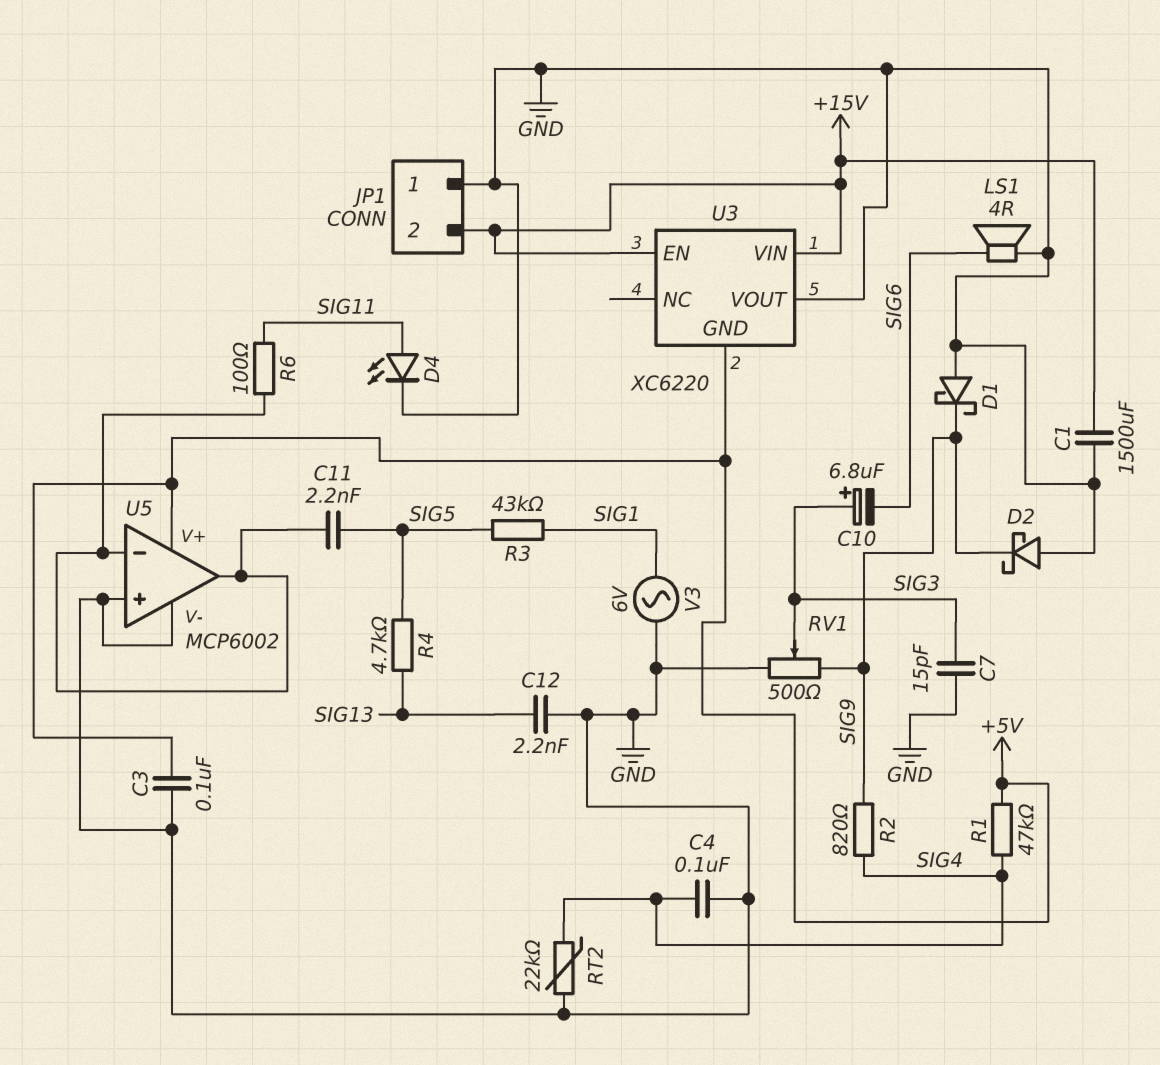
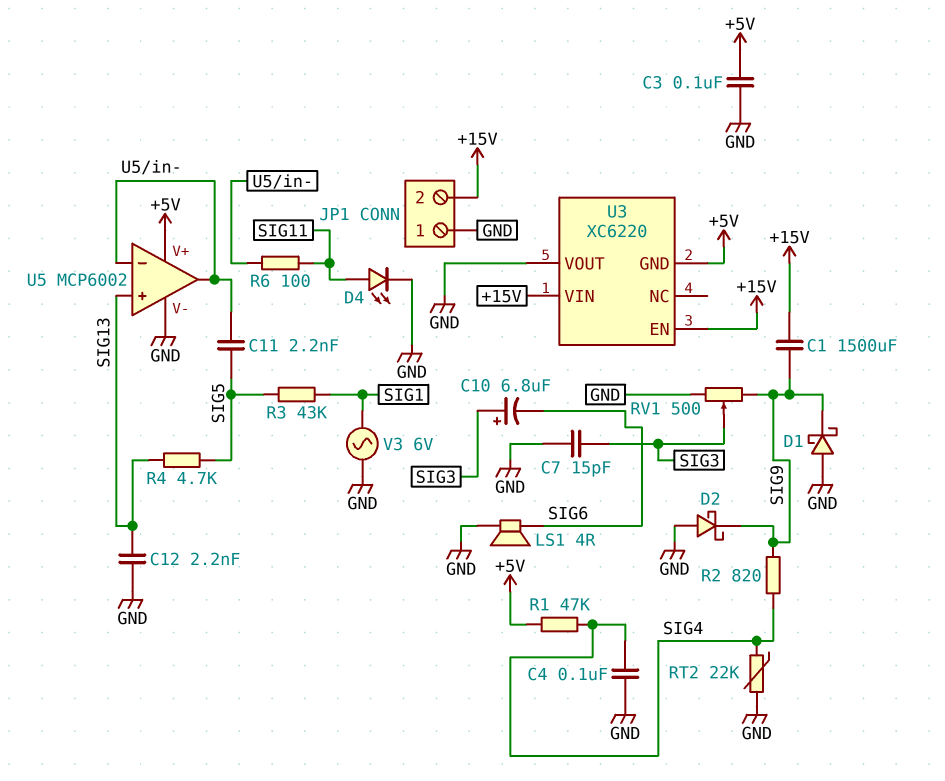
C1: 1500uF (+15V, GND) -> 1500uF (+15V, SIG9)
U5 pin in+: GND -> SIG13

